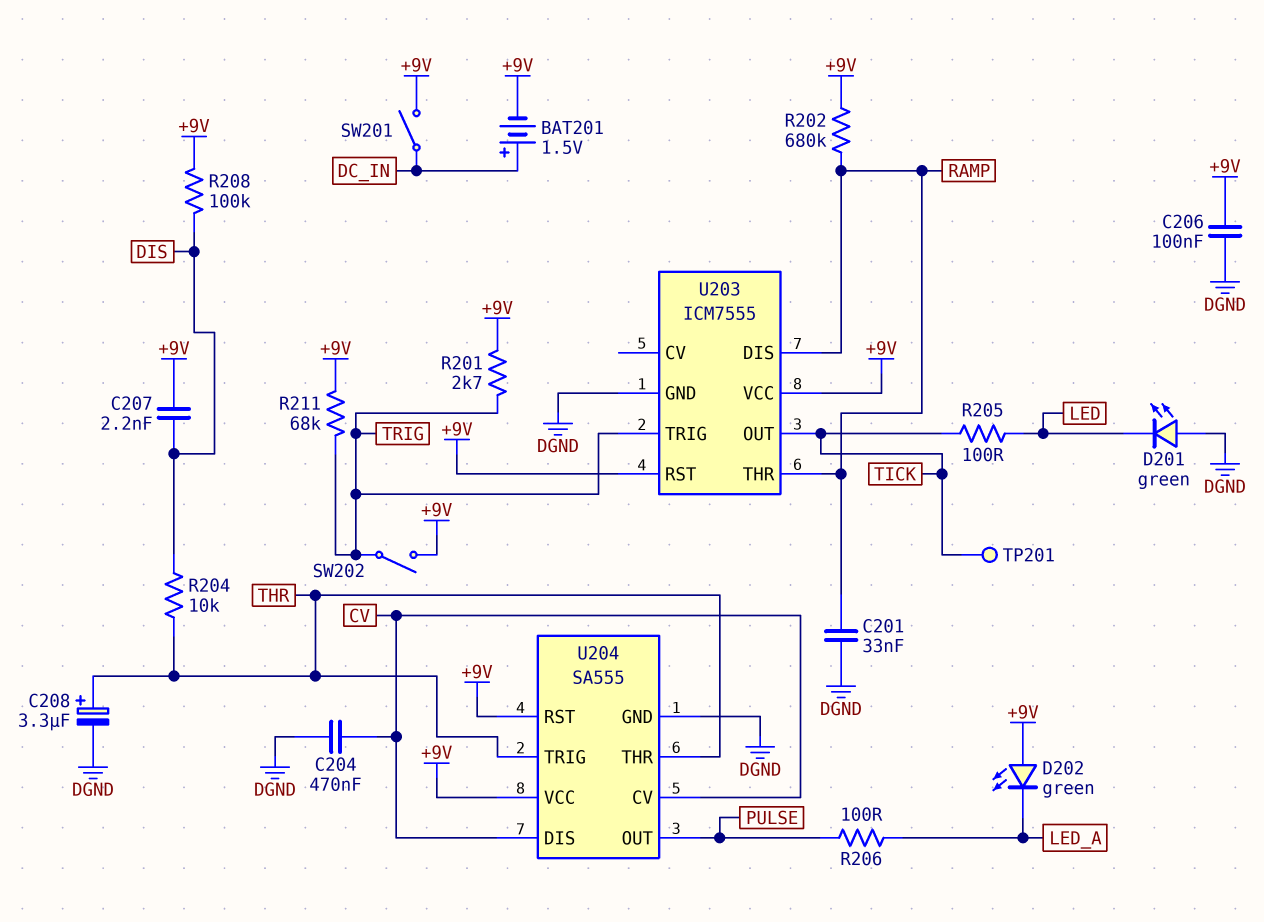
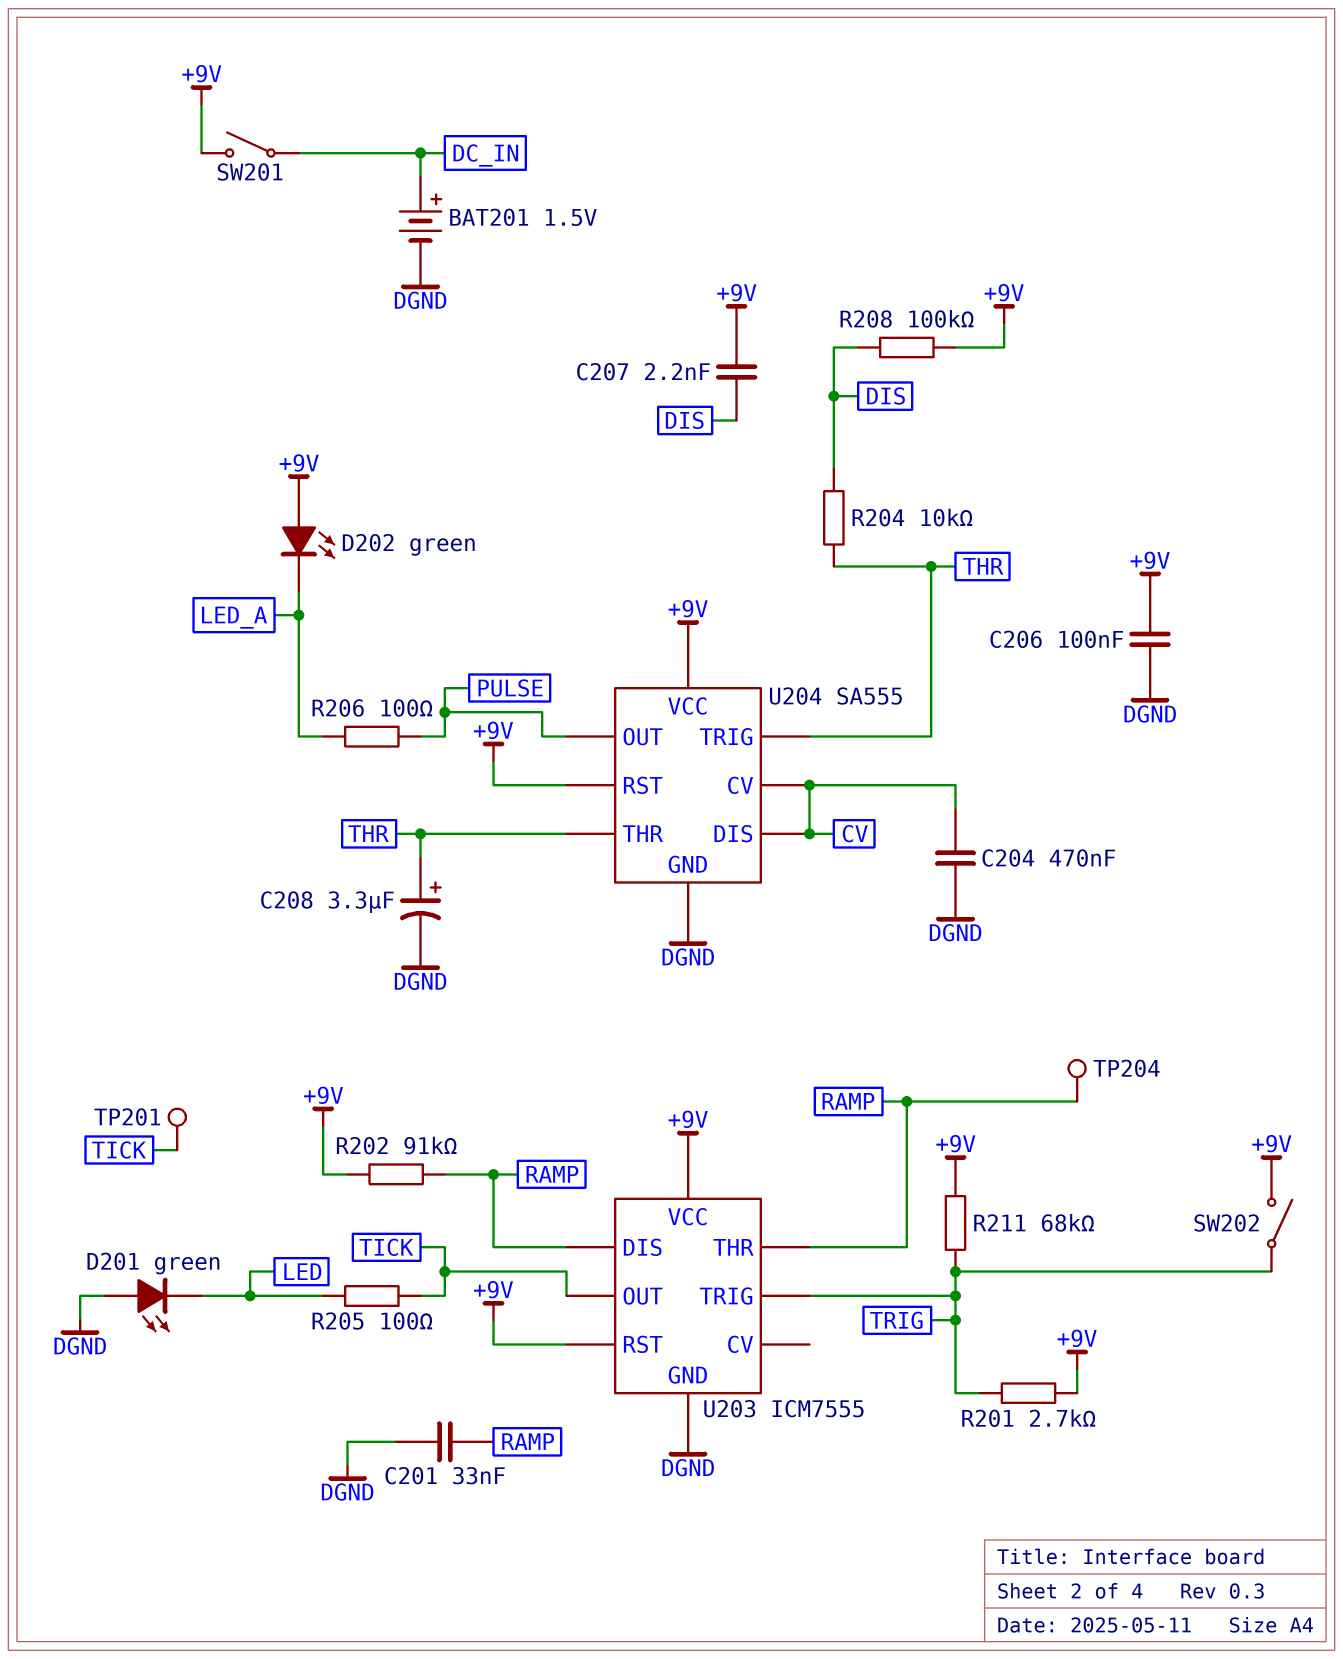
BAT201: 1.5V (plus DC_IN, minus +9V) -> 1.5V (plus DC_IN, minus DGND)
R202: 680k (+9V, RAMP) -> 91k (+9V, RAMP)
TP204: none -> test point (RAMP)

